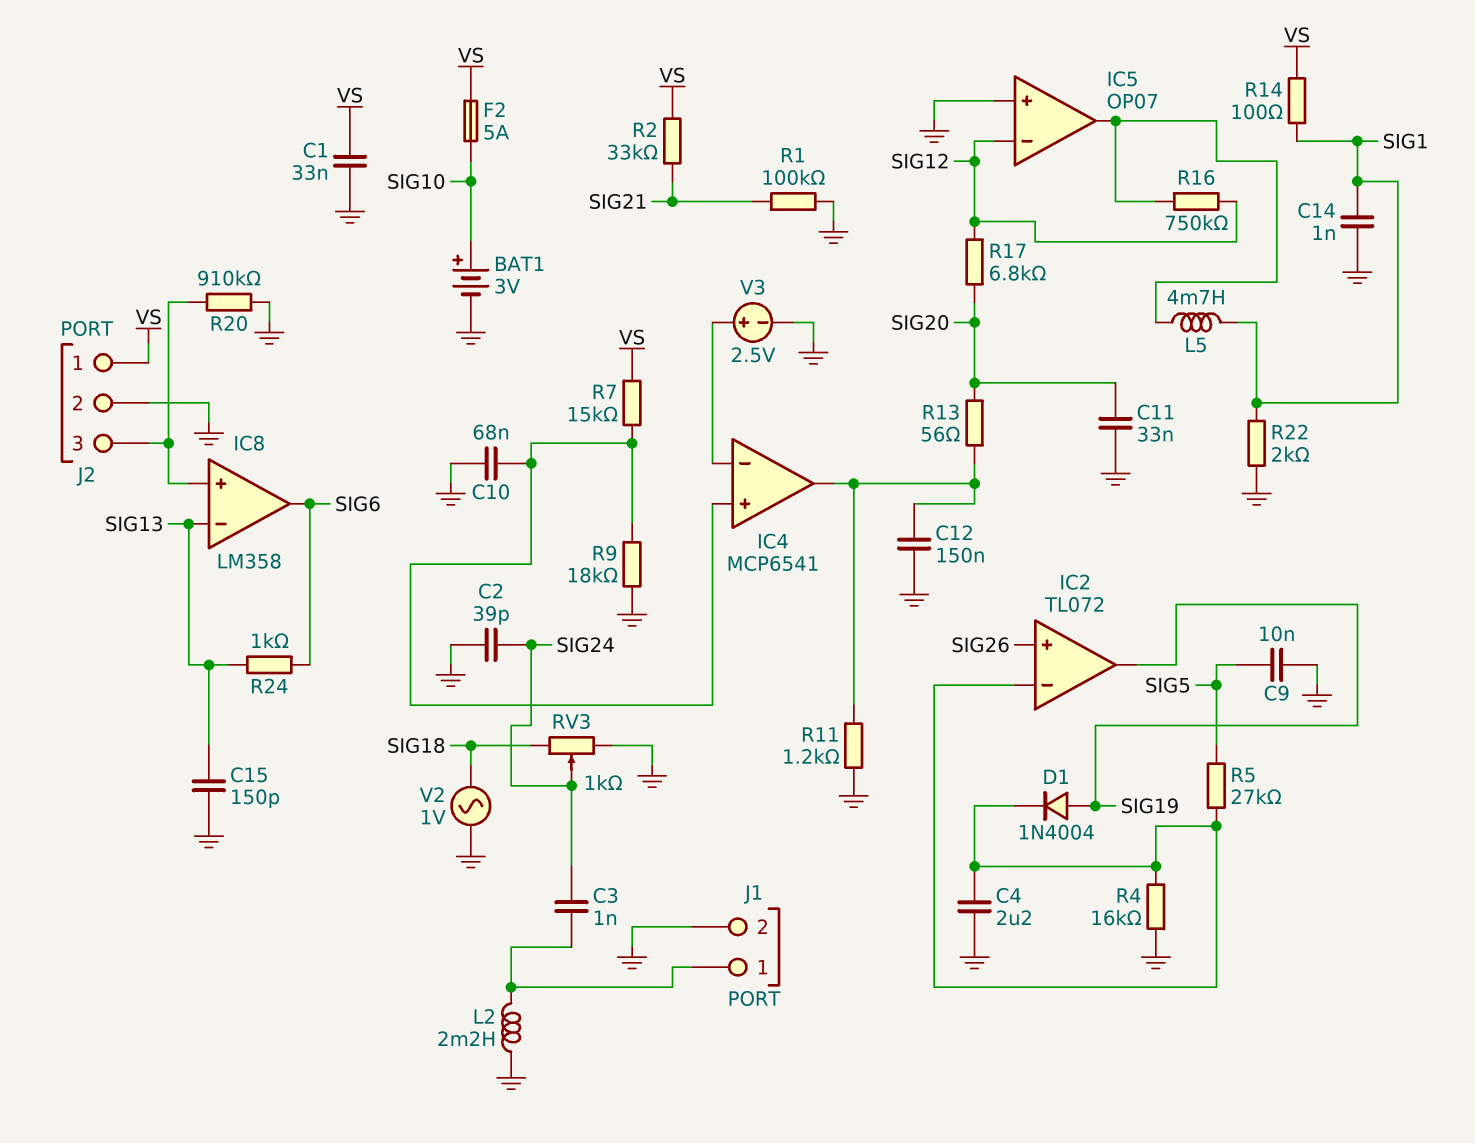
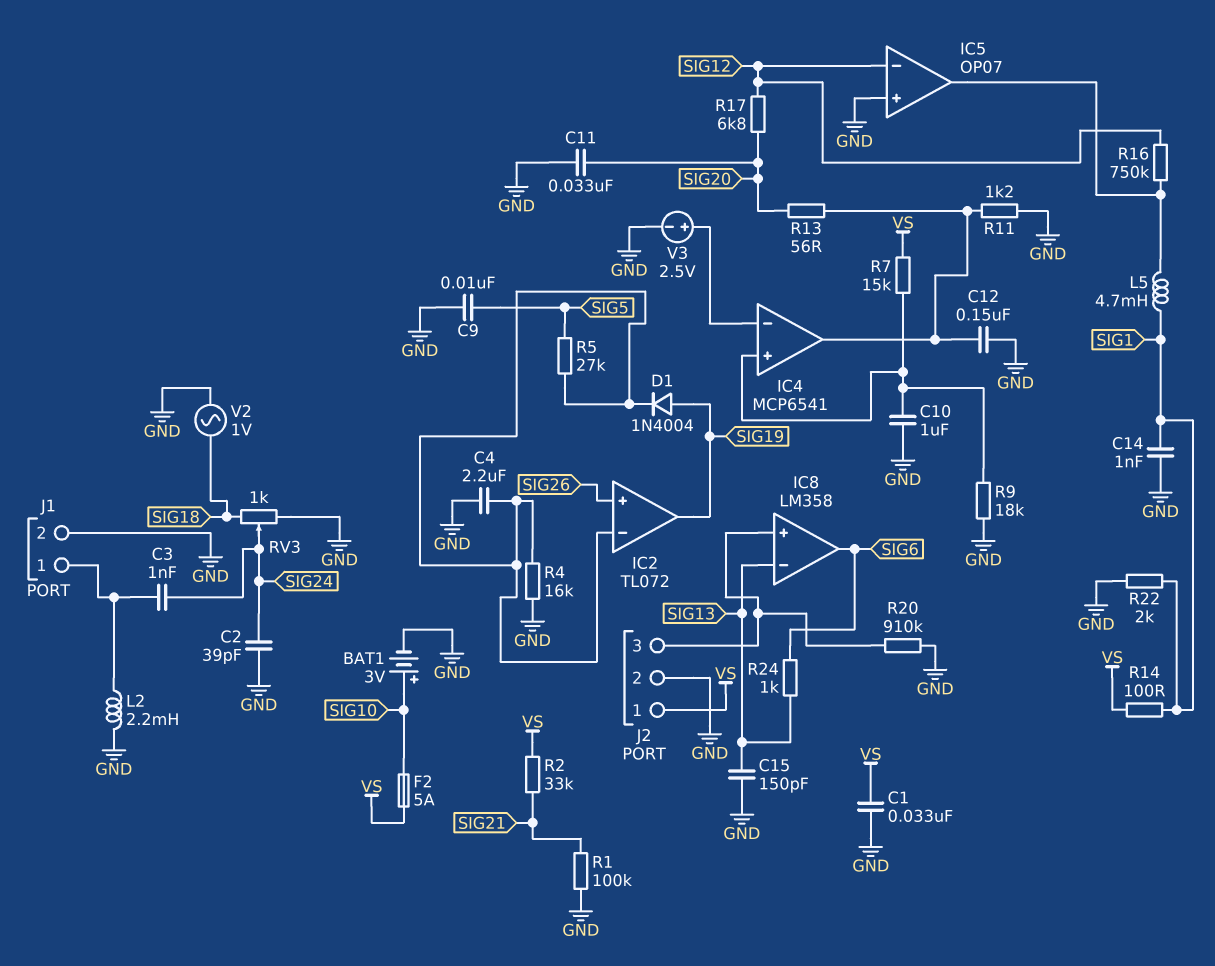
C10: 68nF (GND, IC4/in+) -> 1uF (GND, IC4/in+)

